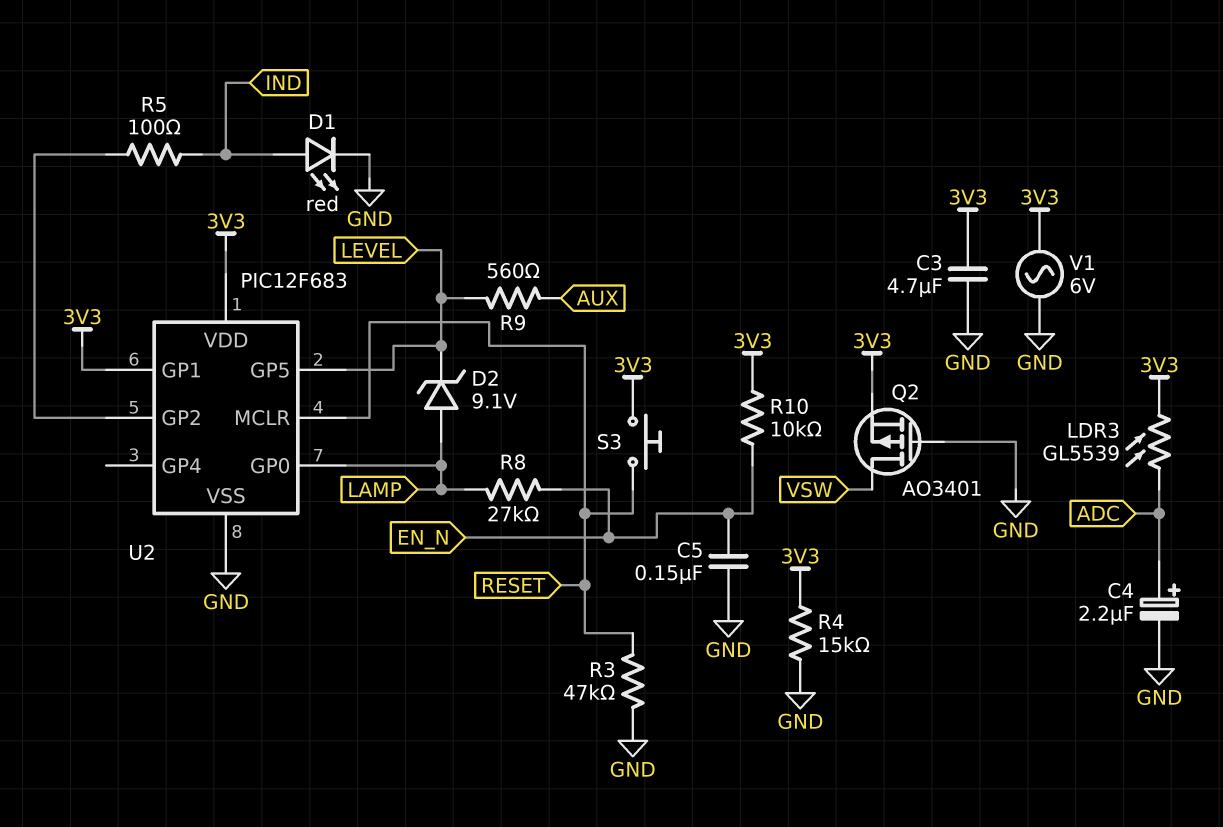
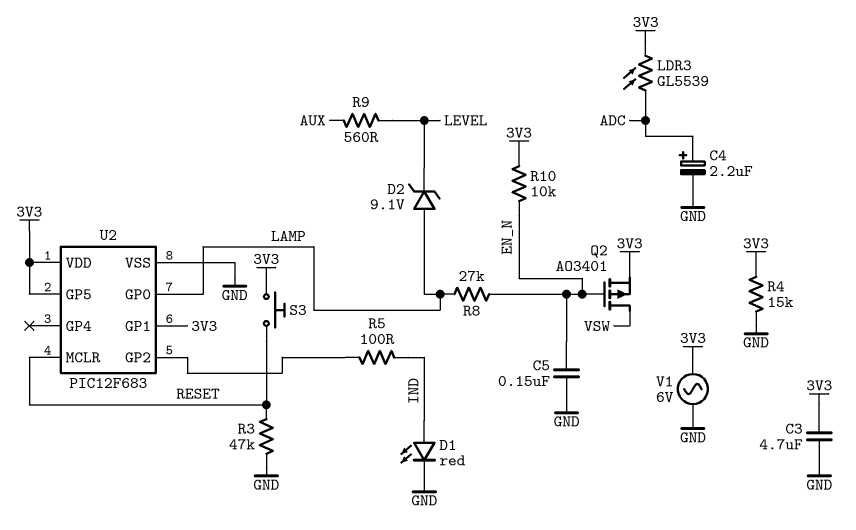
Q2: PMOS AO3401 (G GND, D VSW, S 3V3) -> PMOS AO3401 (G EN_N, D VSW, S 3V3)
U2 pin GP5: LEVEL -> 3V3

